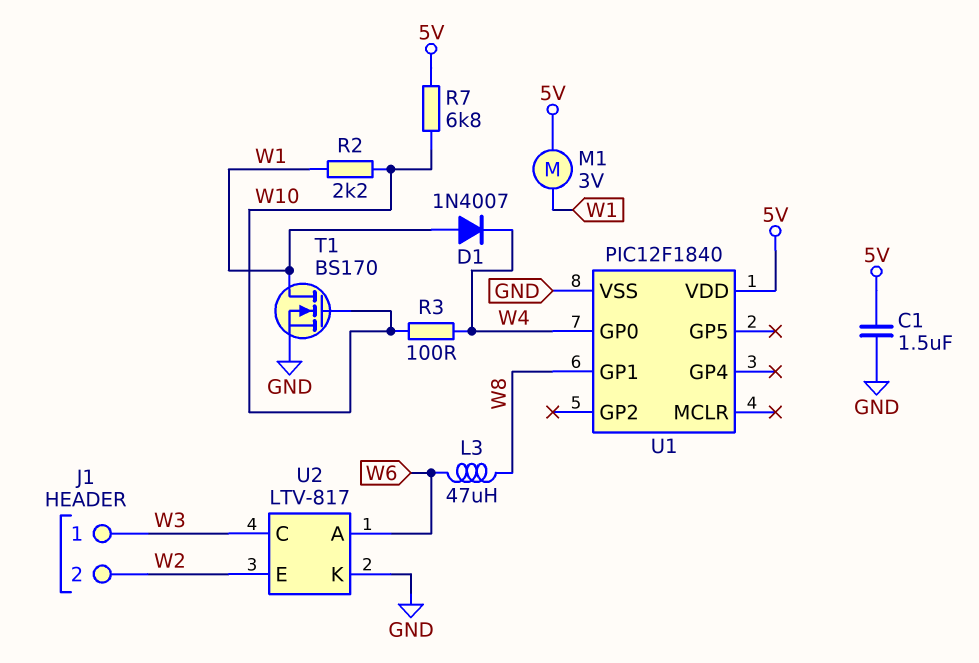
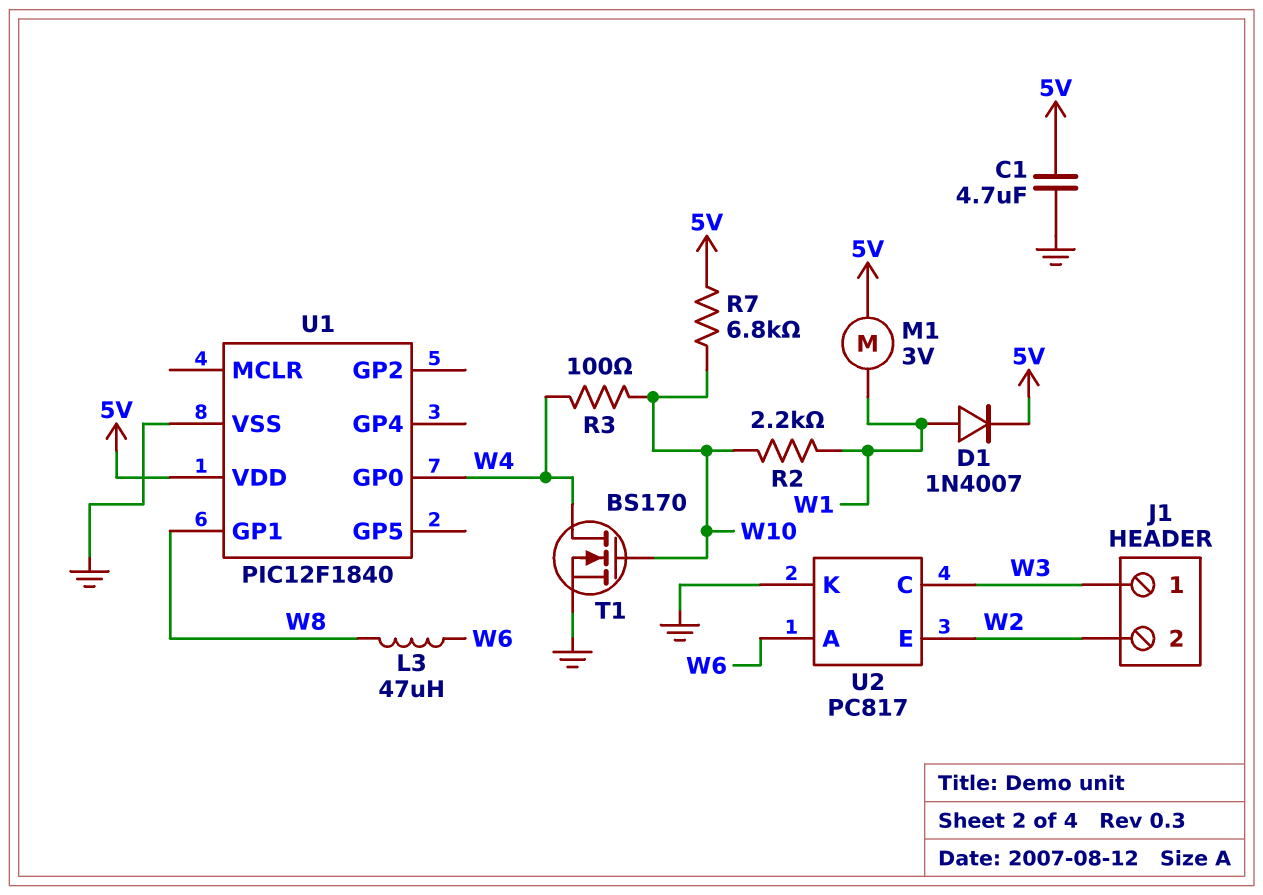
C1: 1.5uF (5V, GND) -> 4.7uF (5V, GND)
D1: diode 1N4007 (A W1, K W4) -> diode 1N4007 (A W1, K 5V)
T1: NMOS BS170 (G W10, D W1, S GND) -> NMOS BS170 (G W10, D W4, S GND)
U2: LTV-817 -> PC817

